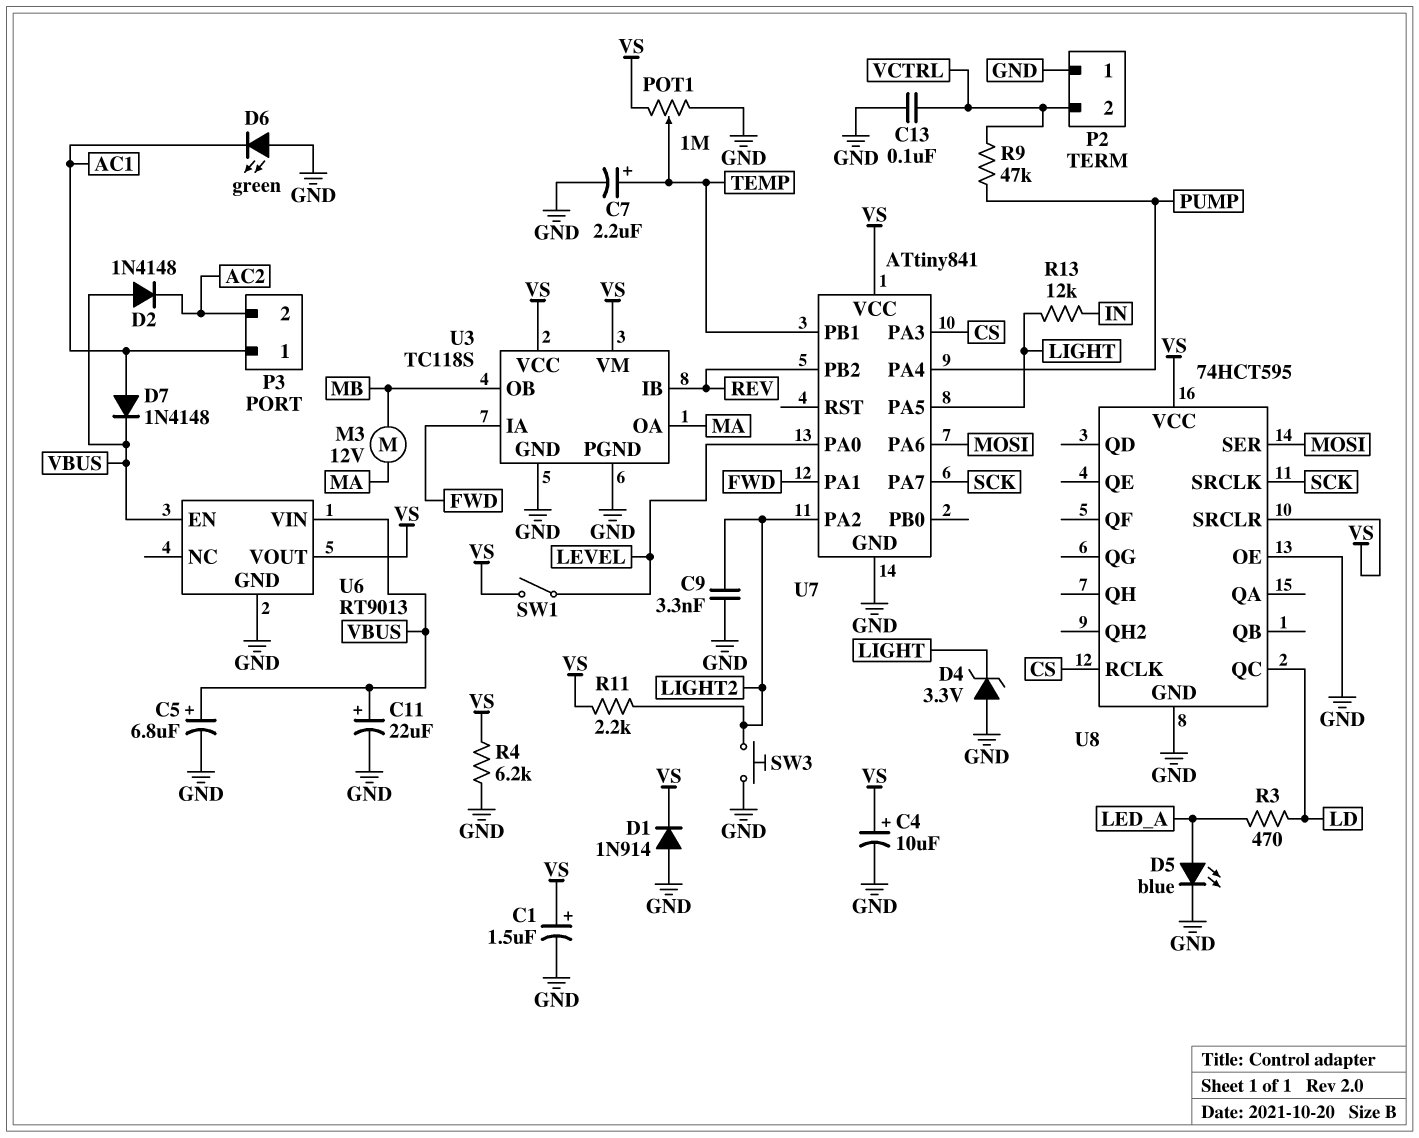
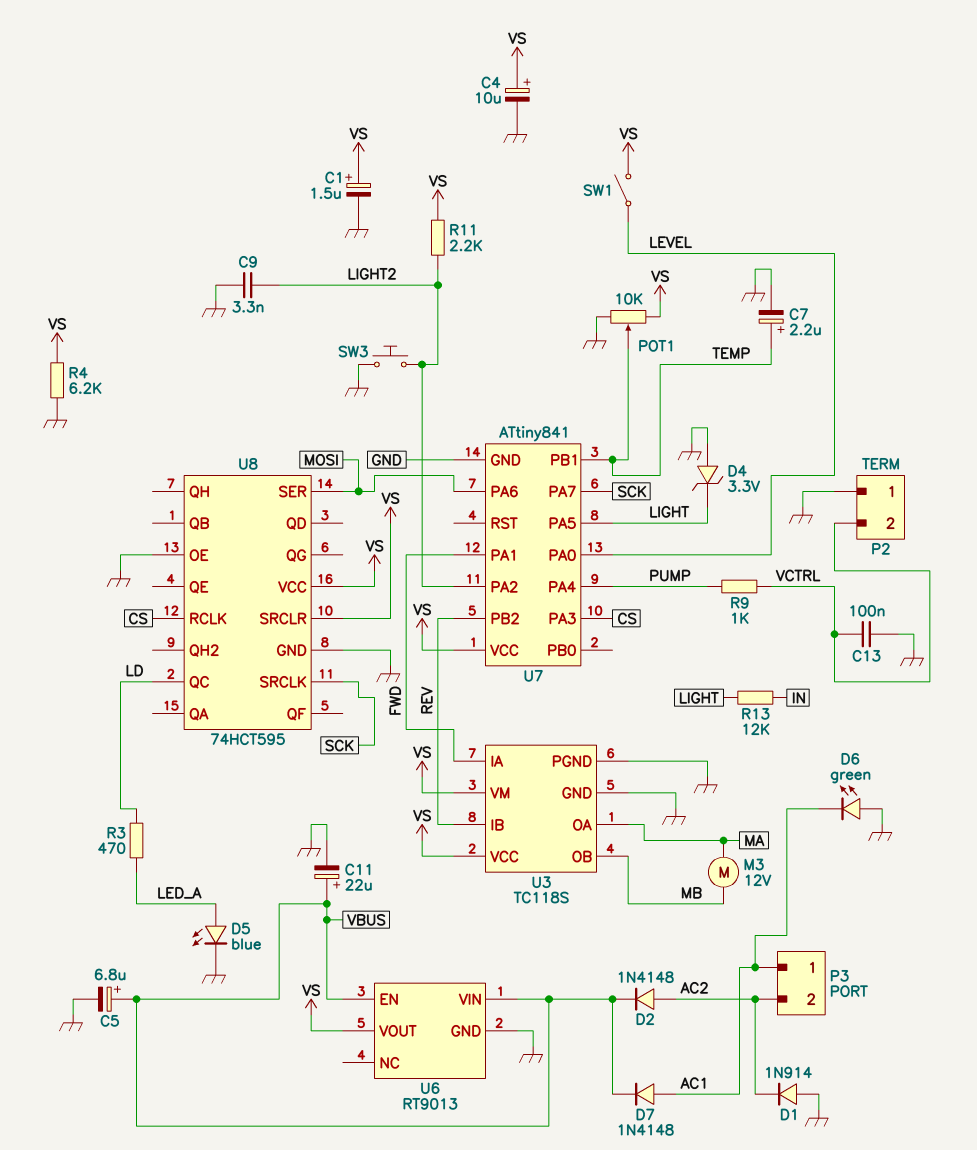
D1: diode 1N914 (A GND, K VS) -> diode 1N914 (A GND, K AC2)
D2: diode 1N4148 (A VBUS, K AC2) -> diode 1N4148 (A AC2, K VBUS)
POT1: 1M (GND, VS, wiper TEMP) -> 10k (GND, VS, wiper TEMP)
R9: 47k (PUMP, VCTRL) -> 1k (PUMP, VCTRL)

